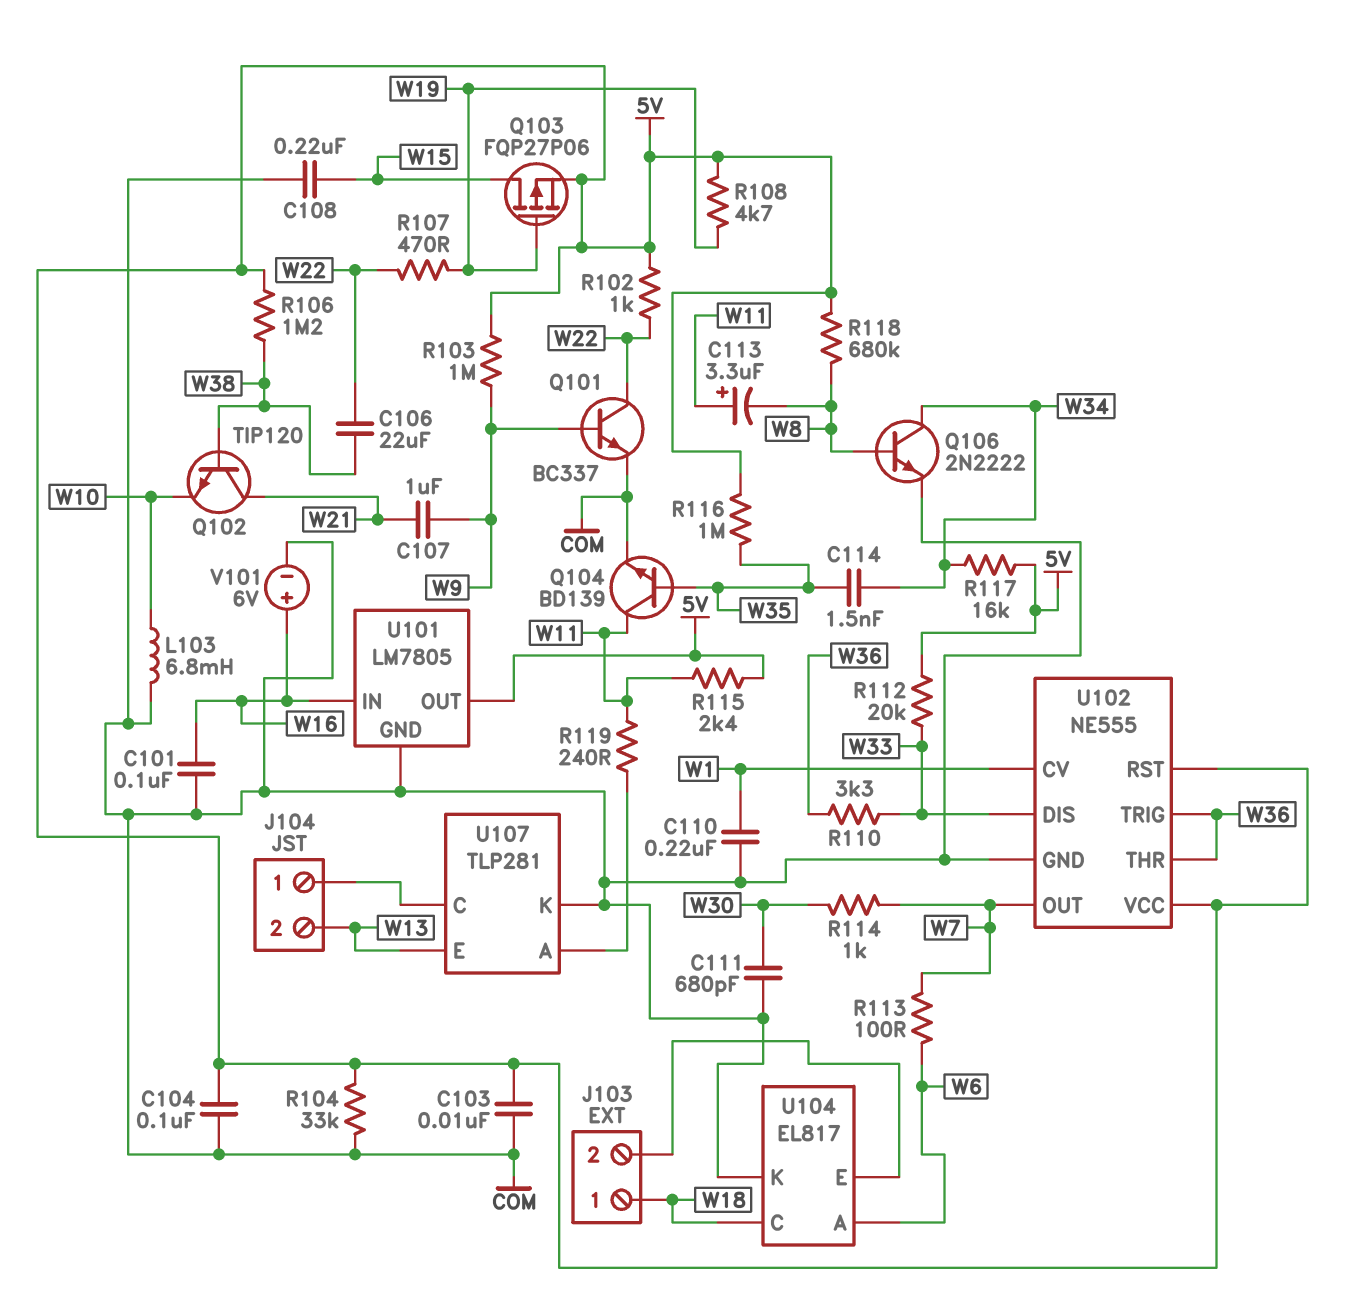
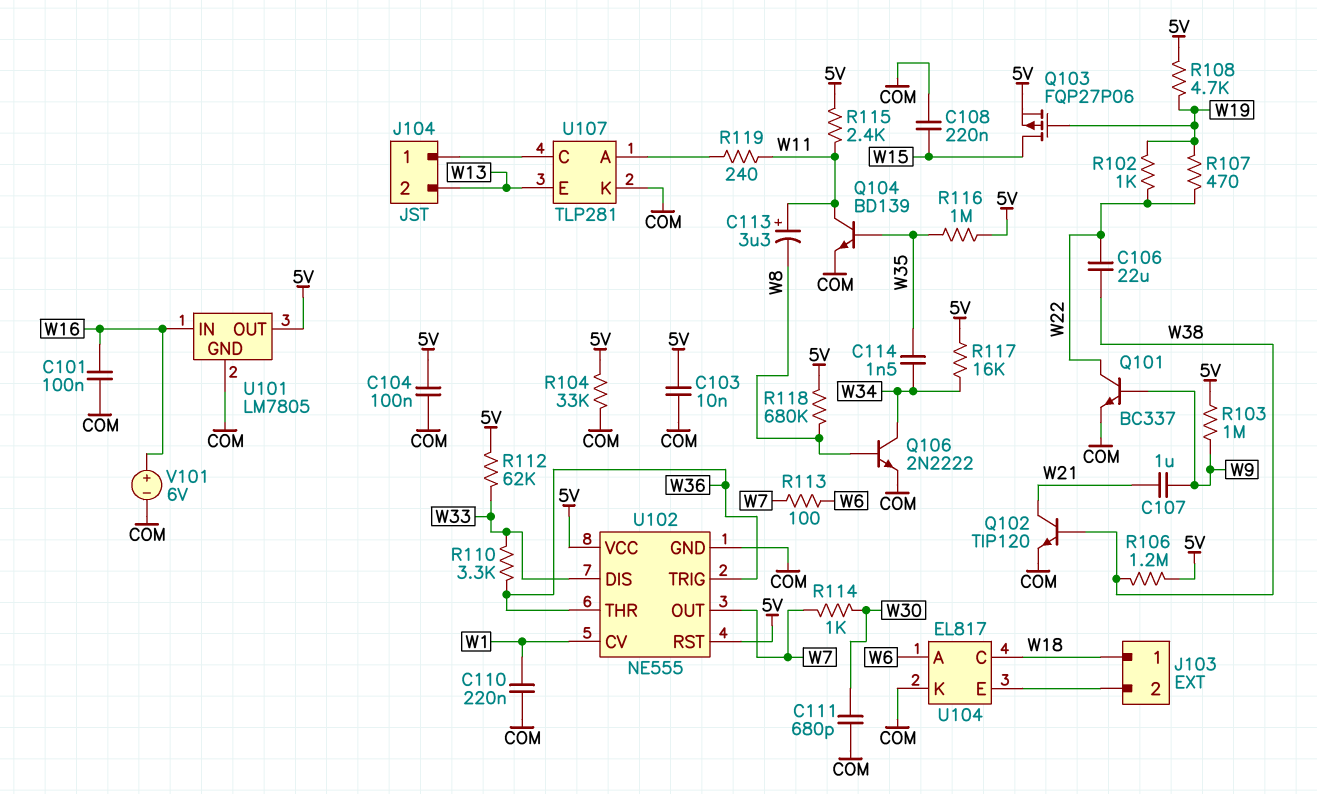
L103: 6.8mH (COM, W10) -> none
Q102: NPN TIP120 (B W38, C W21, E W10) -> NPN TIP120 (B W38, C W21, E COM)
R102: 1k (5V, W22) -> 1k (W19, W22)
R112: 20k (5V, W33) -> 62k (5V, W33)

